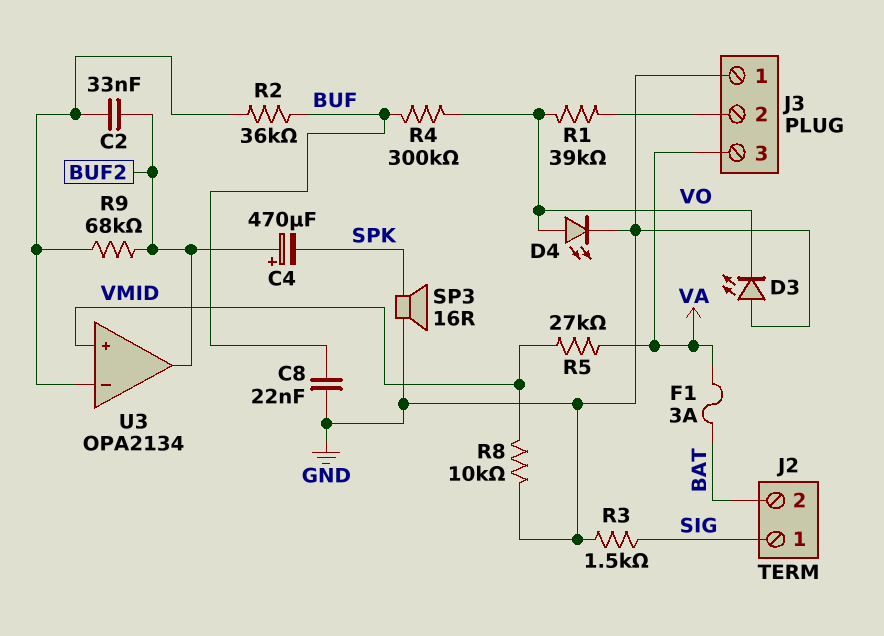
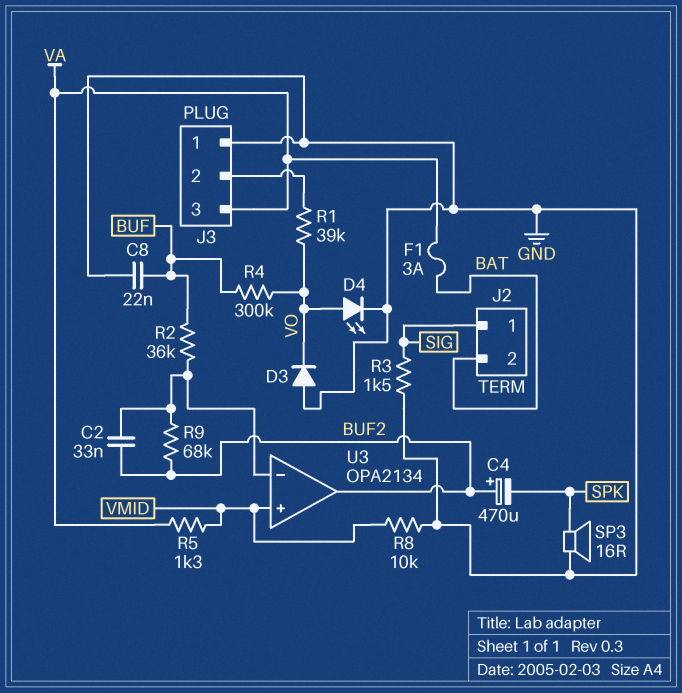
D3: LED (A GND, K VO) -> diode (A GND, K VO)
R5: 27k (VA, VMID) -> 1.3k (VA, VMID)

